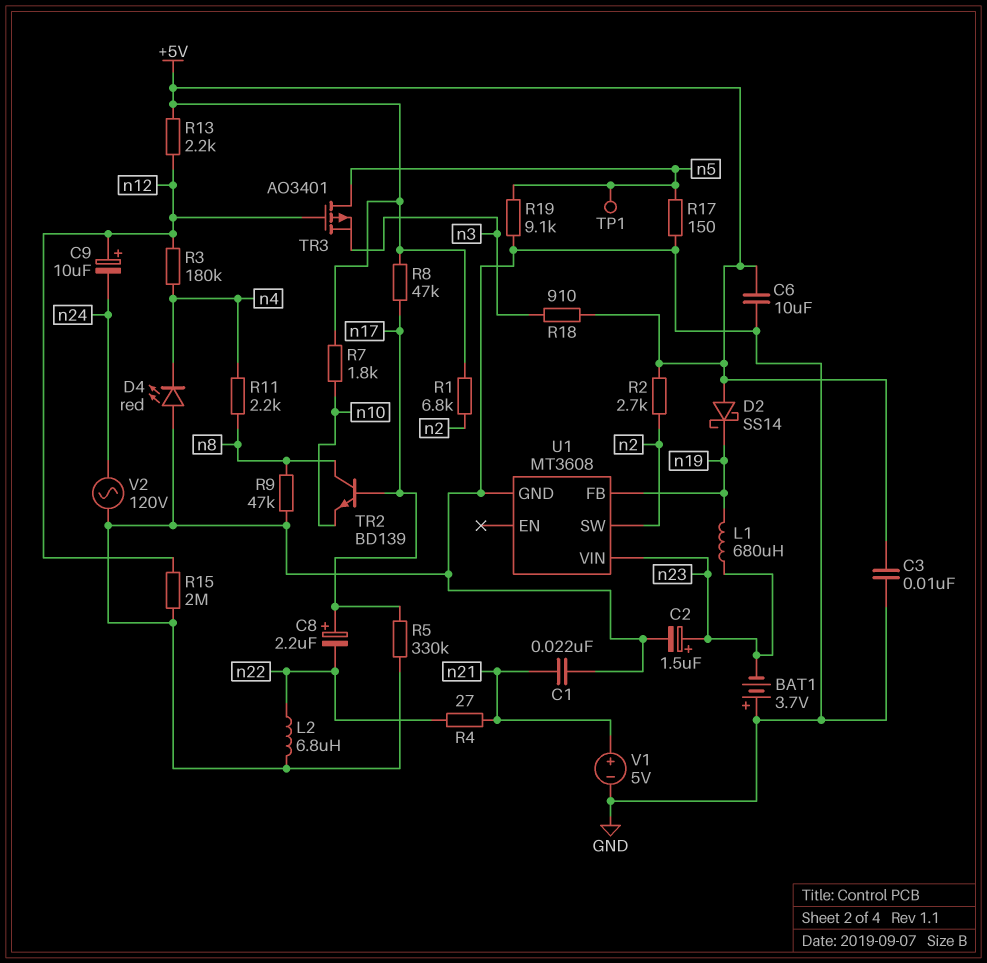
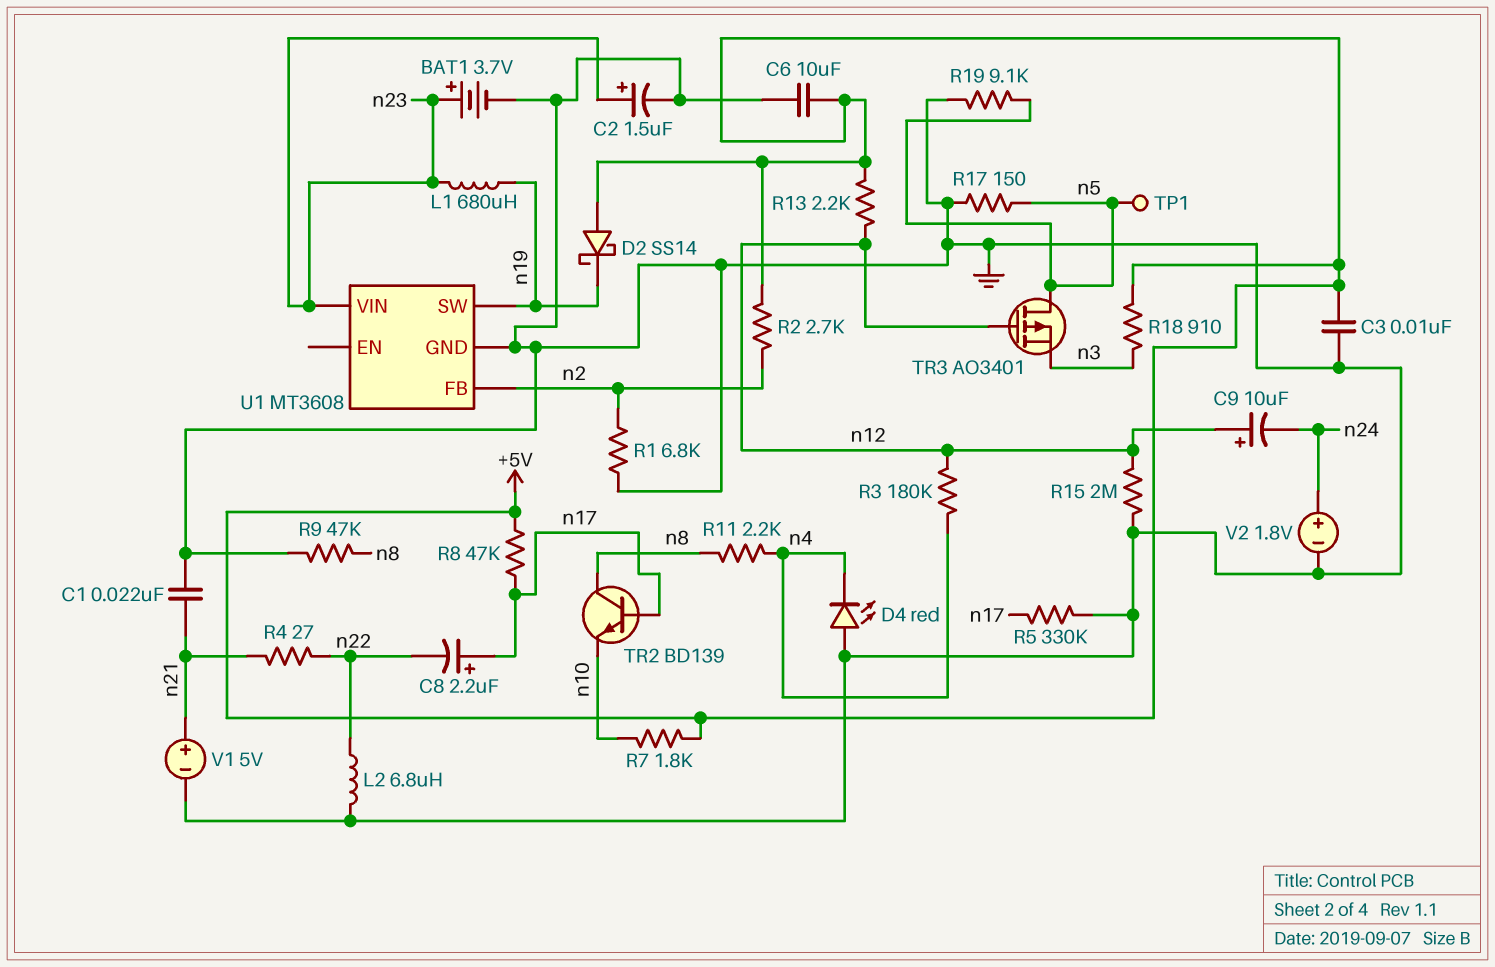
BAT1: 3.7V (plus GND, minus n23) -> 3.7V (plus n23, minus GND)
R1: 6.8k (+5V, n2) -> 6.8k (GND, n2)
U1 pin FB: n19 -> n2
U1 pin SW: n2 -> n19
V2: AC 120V (GND, n24) -> 1.8V (plus n24, minus GND)

